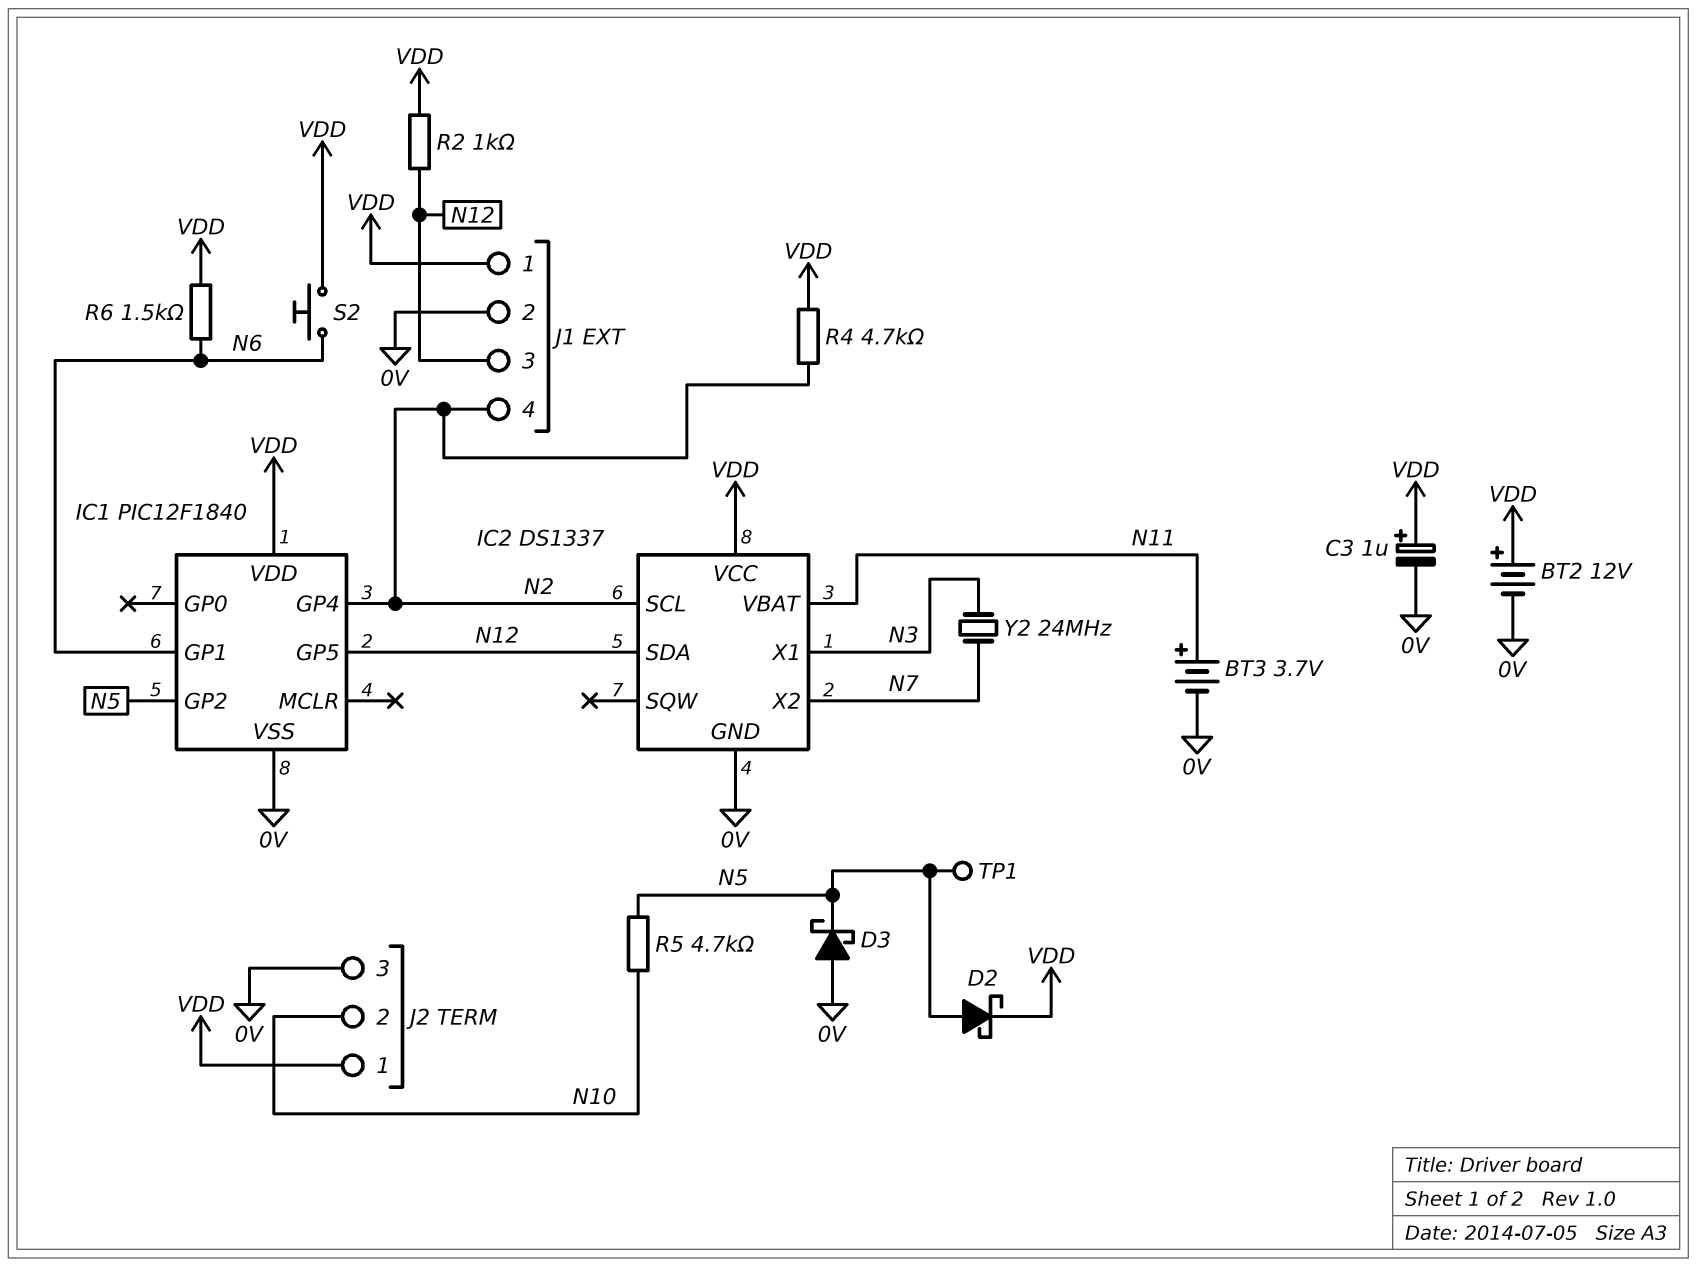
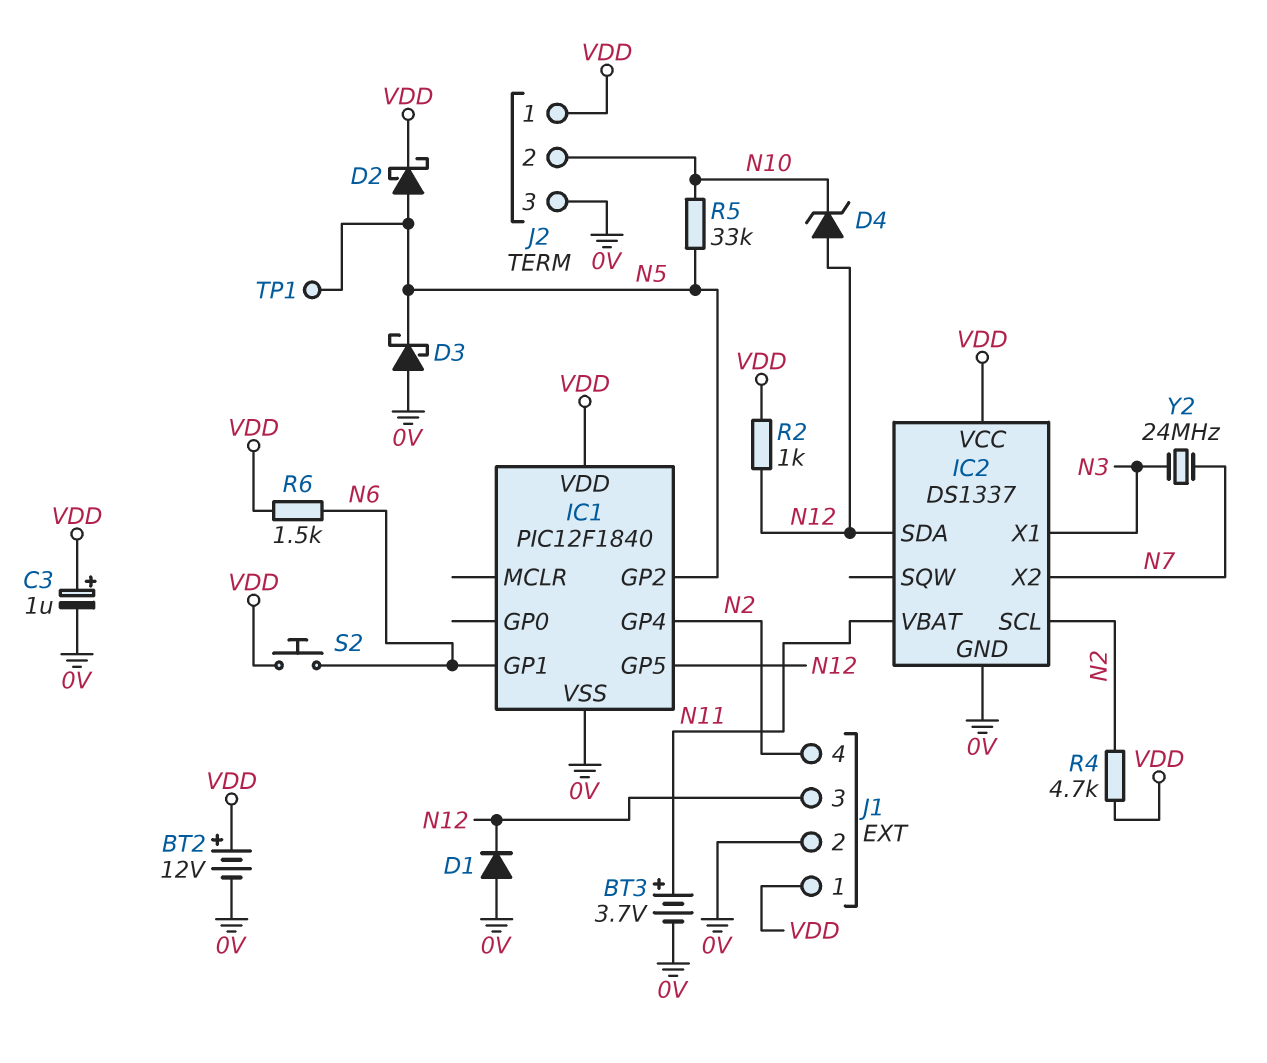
D1: none -> diode (A 0V, K N12)
D4: none -> zener (A N12, K N10)
R5: 4.7k (N5, N10) -> 33k (N5, N10)

